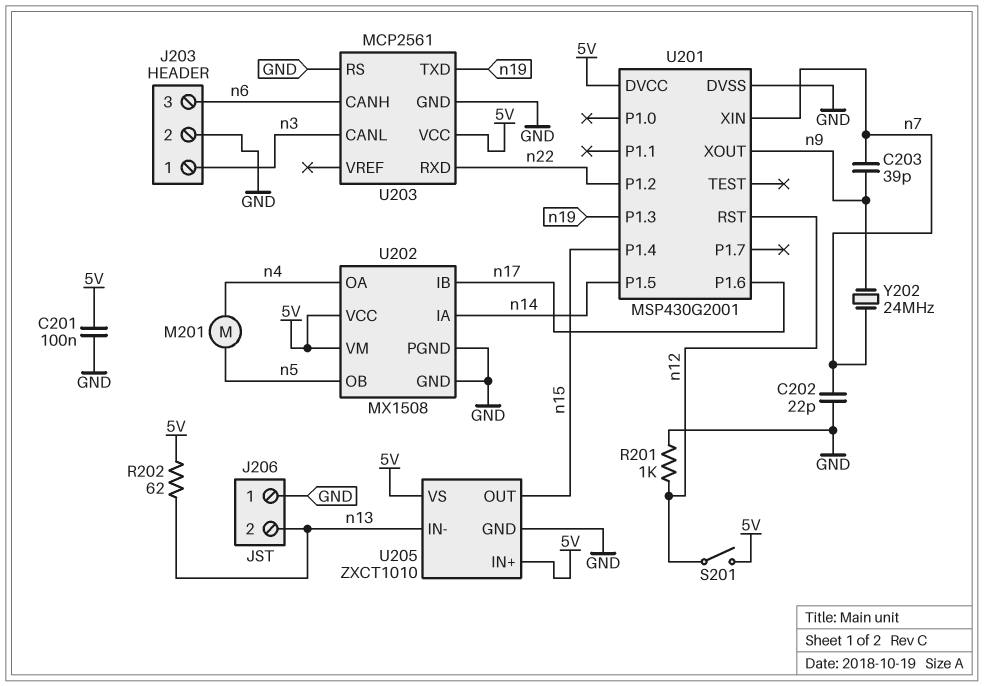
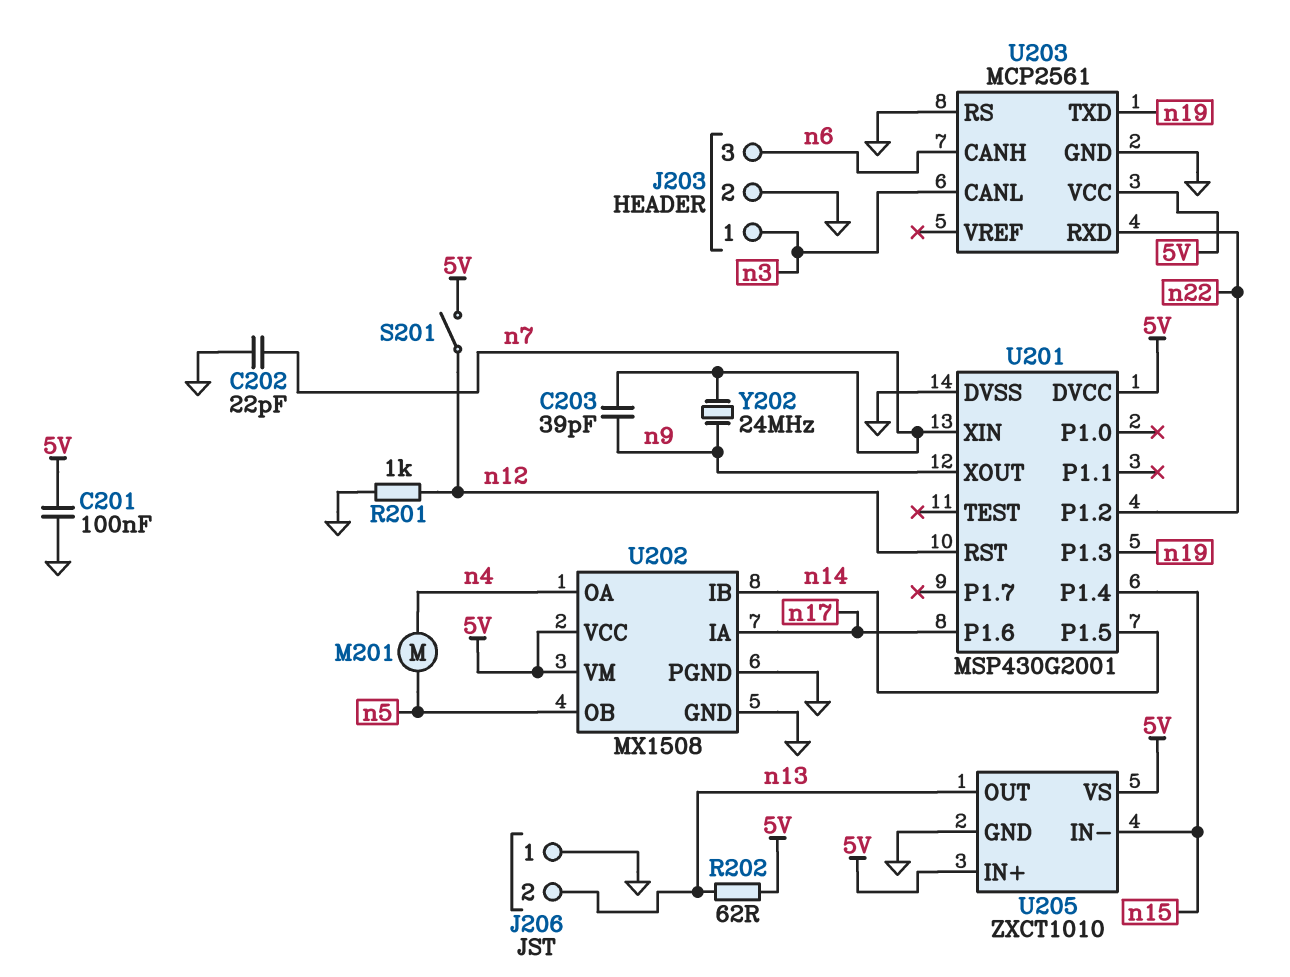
U202 pin IA: n14 -> n17
U202 pin IB: n17 -> n14
U205 pin IN-: n13 -> n15
U205 pin OUT: n15 -> n13

